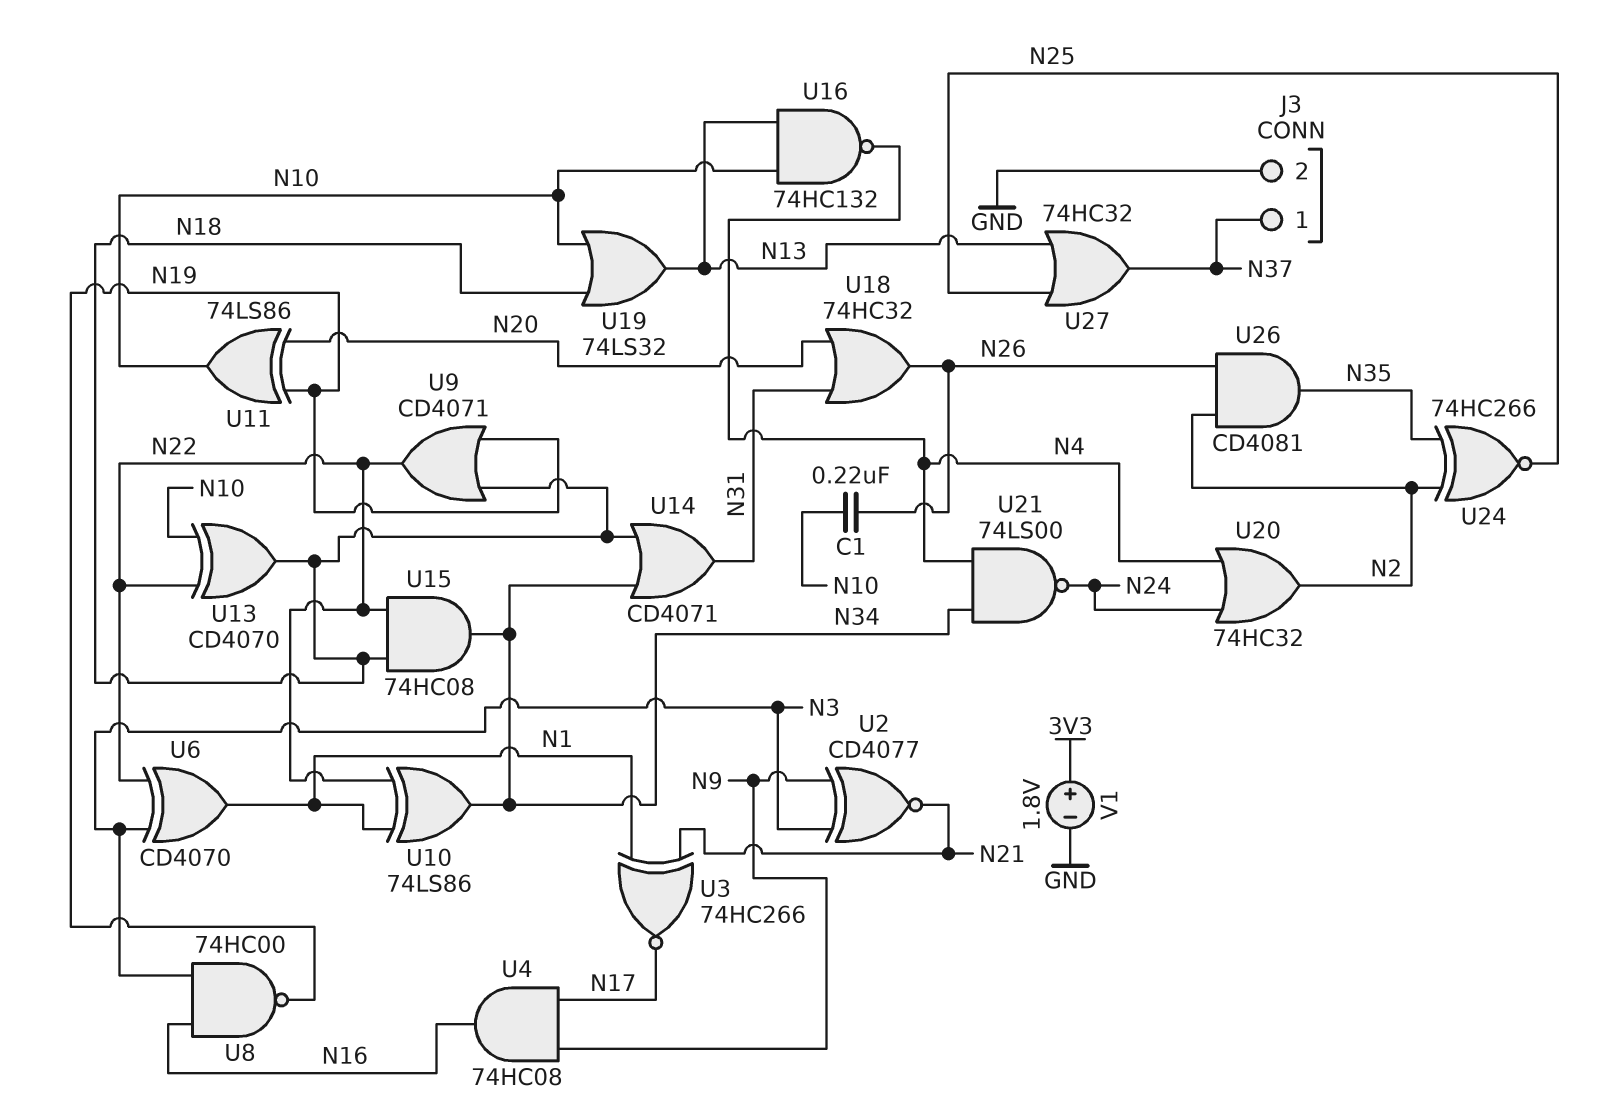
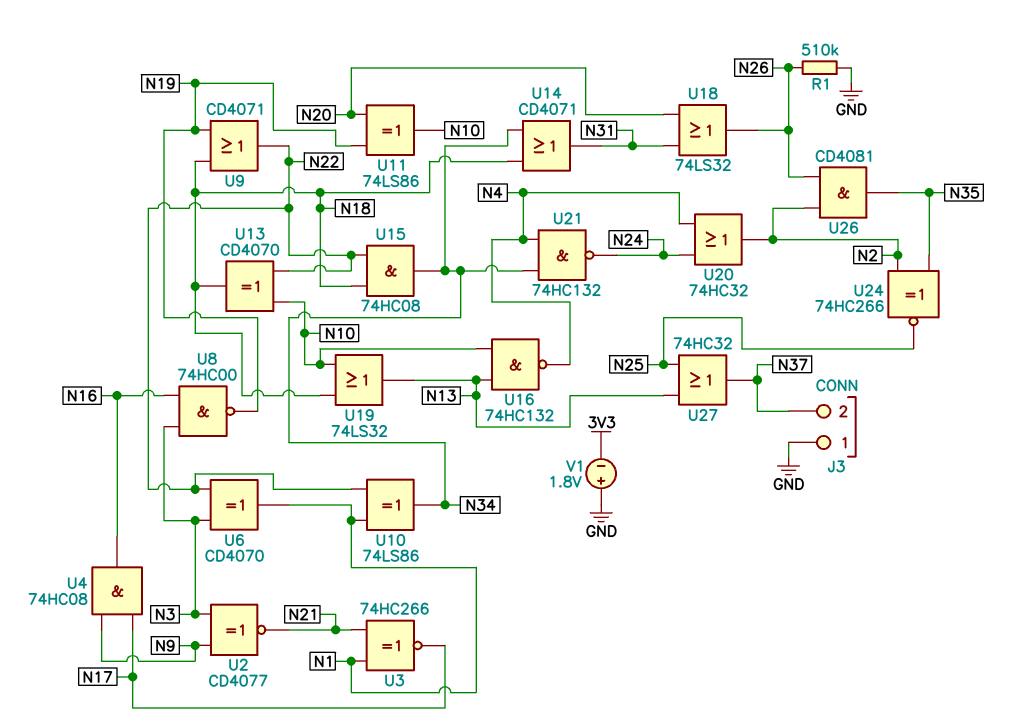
C1: 220nF (N10, N26) -> none
J3 pin 1: N37 -> GND
J3 pin 2: GND -> N37
R1: none -> 510k (GND, N26)
U18: OR 74HC32 (in N20, in N31, out N26) -> OR 74LS32 (in N20, in N31, out N26)
U21: NAND 74LS00 (in N4, in N34, out N24) -> NAND 74HC132 (in N4, in N34, out N24)
V1: 1.8V (plus 3V3, minus GND) -> 1.8V (plus GND, minus 3V3)

